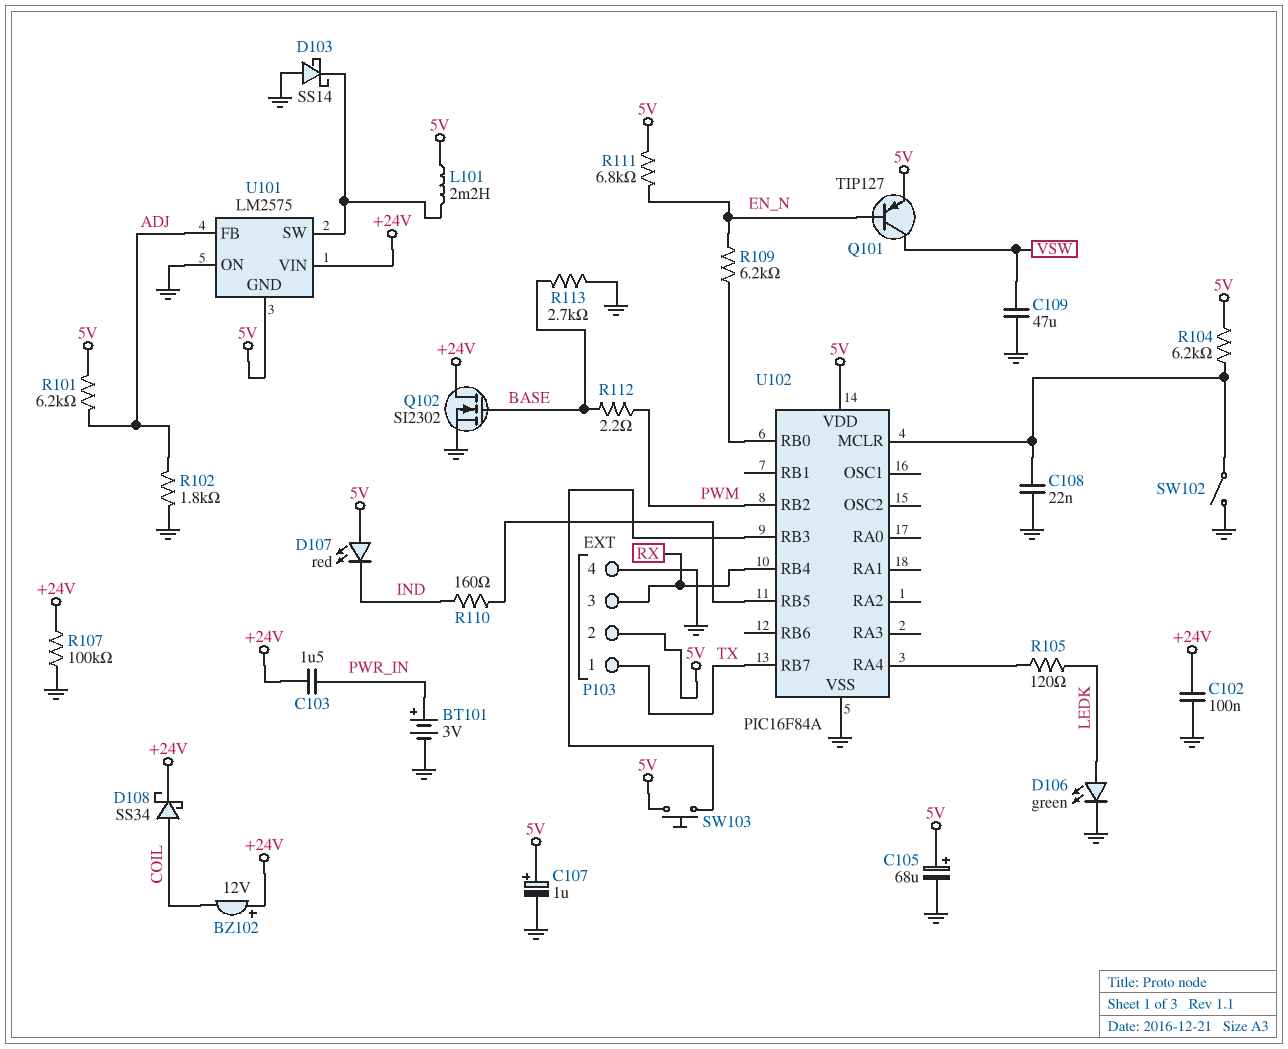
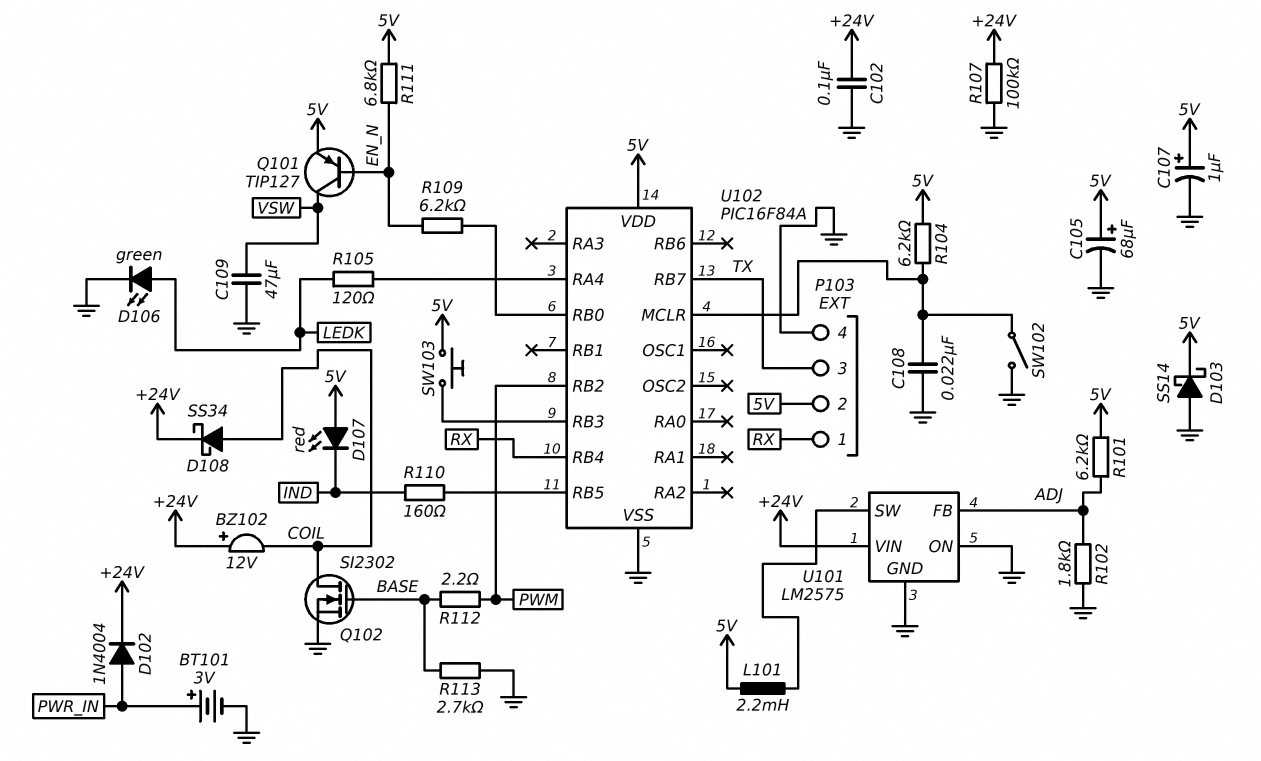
C103: 1.5uF (+24V, PWR_IN) -> none
D102: none -> diode 1N4004 (A PWR_IN, K +24V)
D103: schottky SS14 (A GND, K U101/SW) -> schottky SS14 (A GND, K 5V)
P103 pin 1: TX -> RX
P103 pin 3: RX -> TX
Q102: NMOS SI2302 (G BASE, D +24V, S GND) -> NMOS SI2302 (G BASE, D COIL, S GND)
U101 pin GND: 5V -> GND

